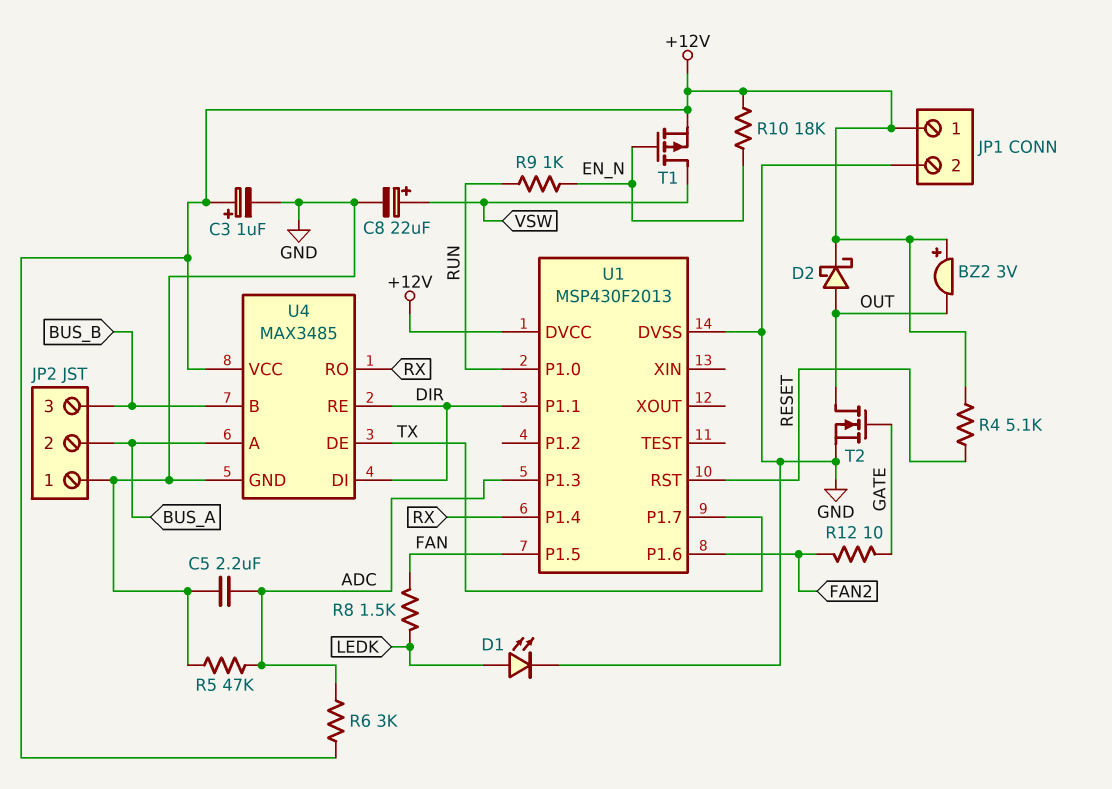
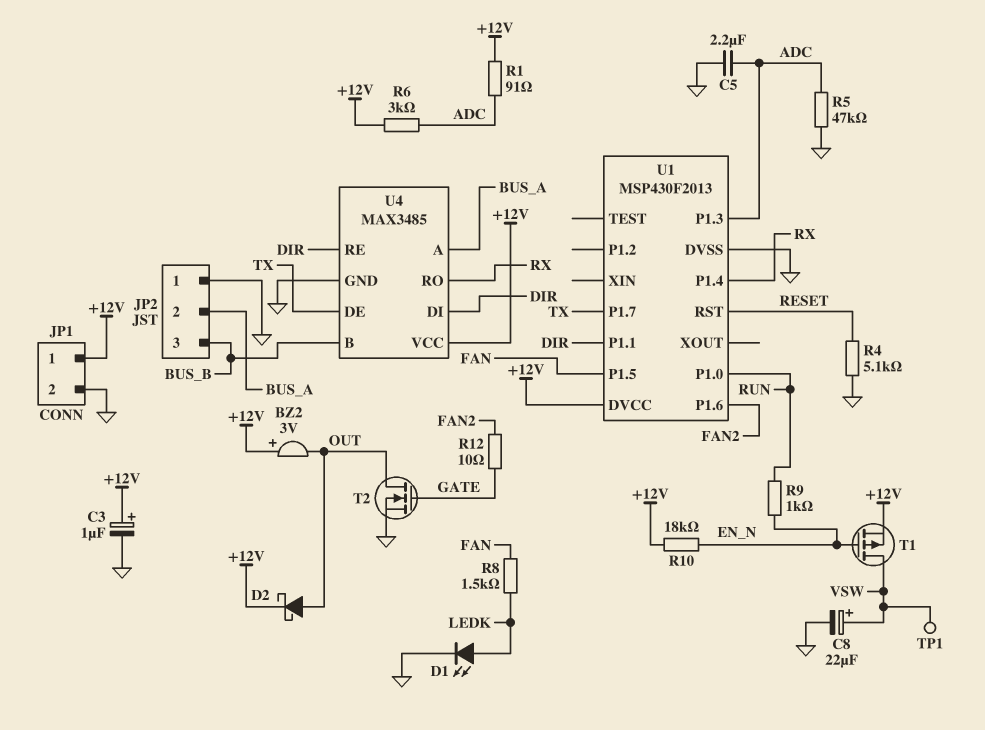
R1: none -> 91 (+12V, ADC)
R4: 5.1k (+12V, RESET) -> 5.1k (GND, RESET)
TP1: none -> test point (VSW)

